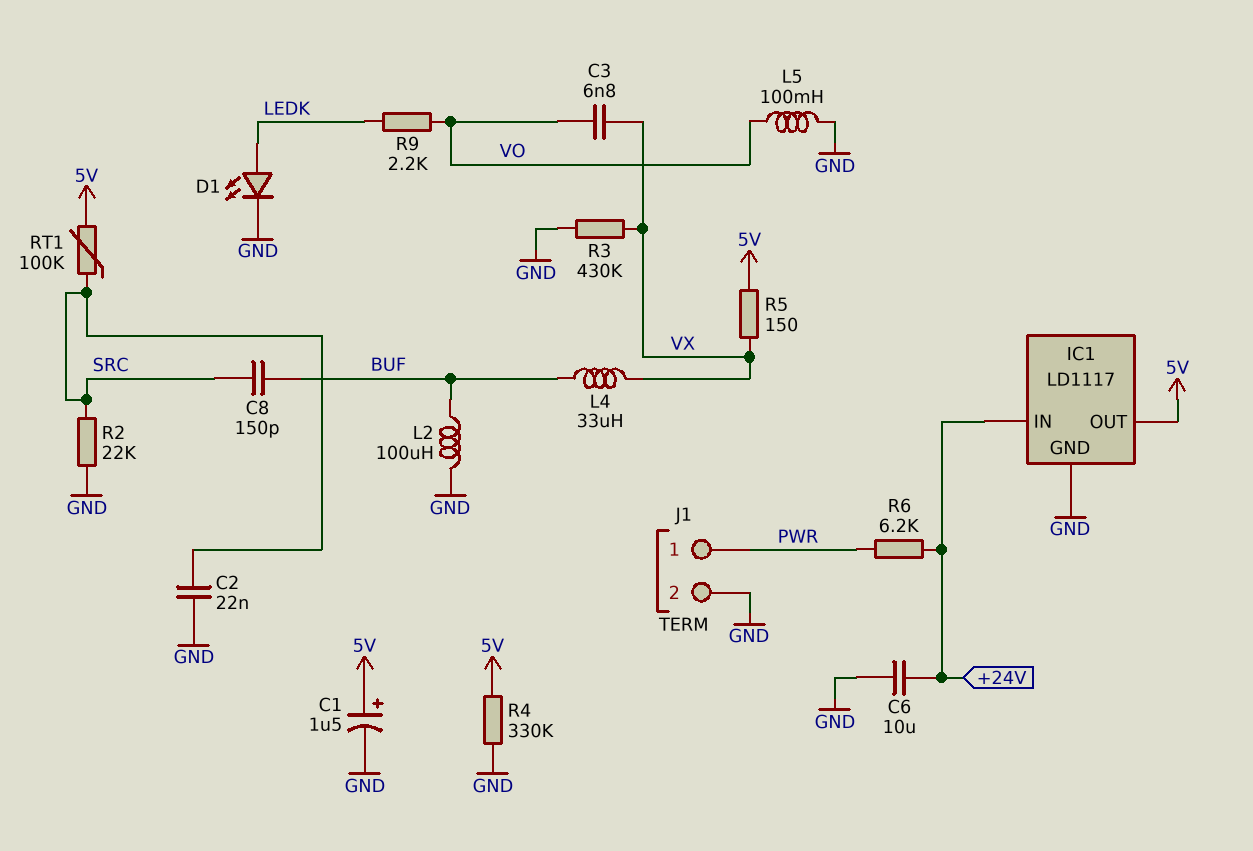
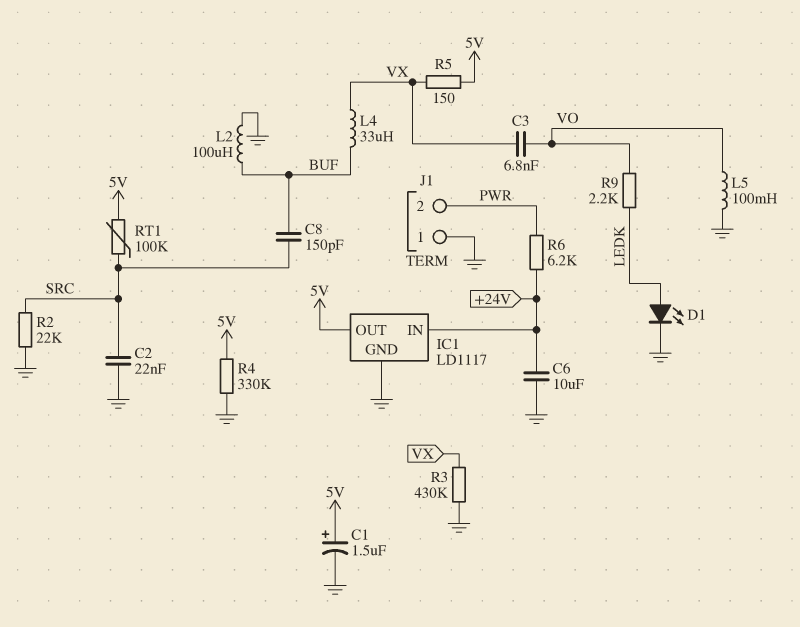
J1 pin 1: PWR -> GND
J1 pin 2: GND -> PWR

